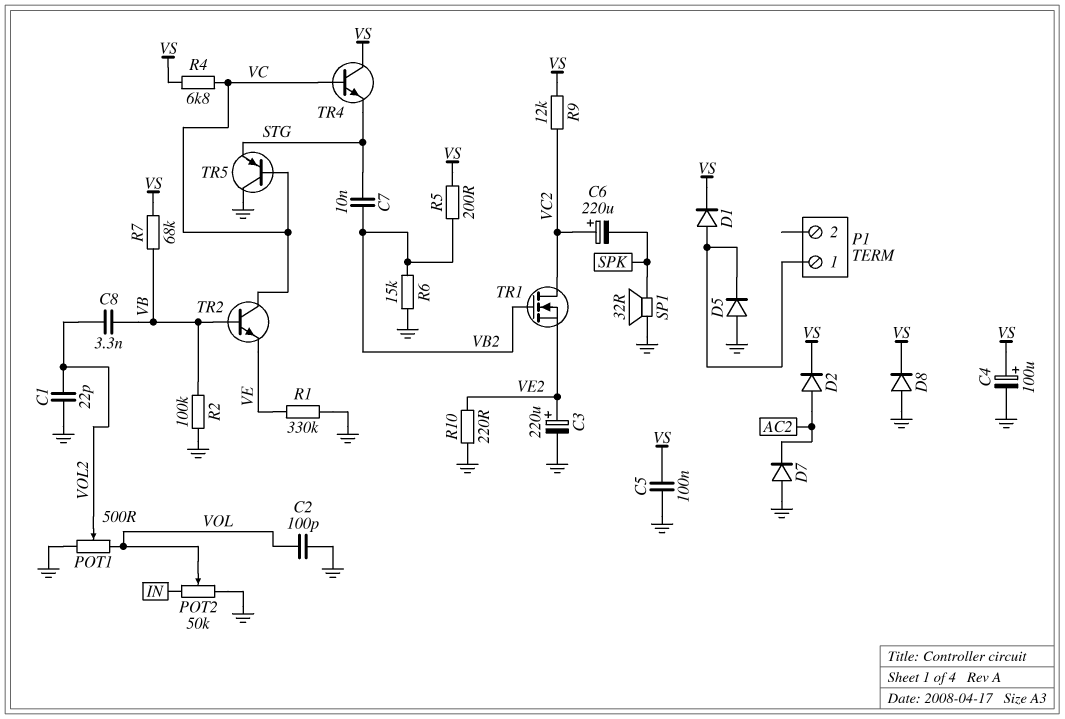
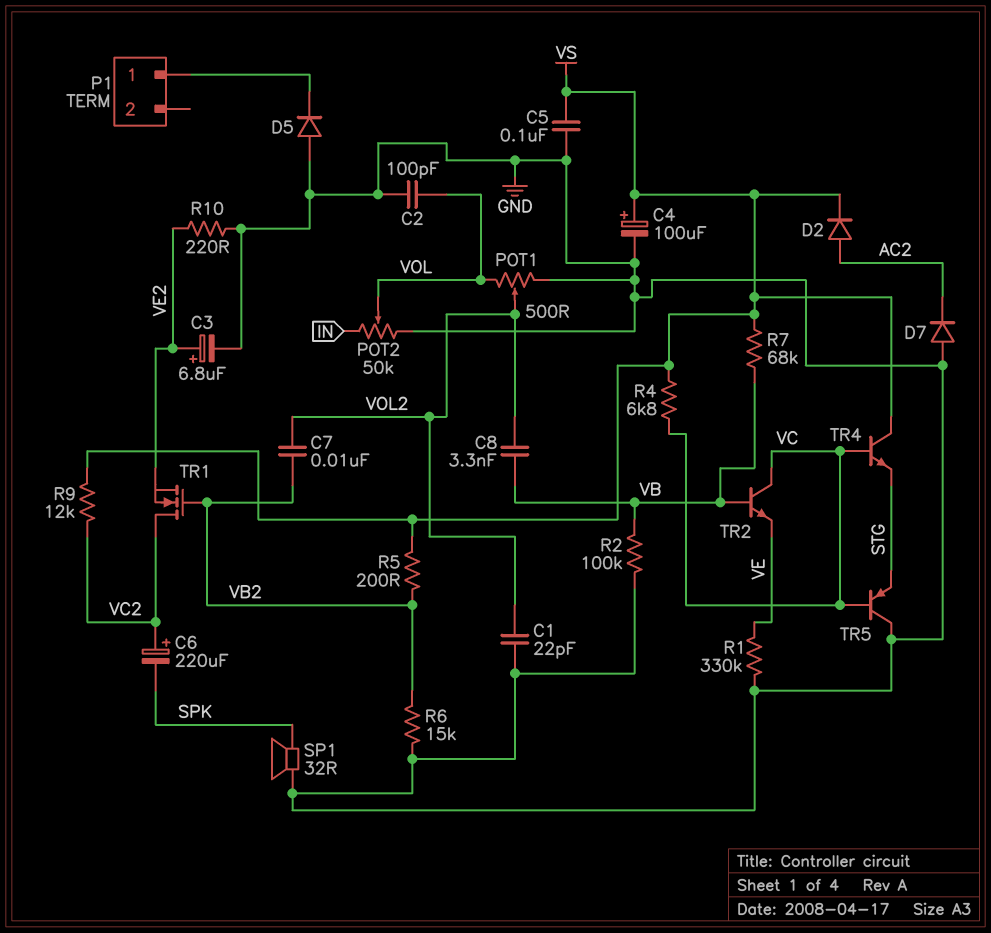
C3: 220uF (plus VE2, minus GND) -> 6.8uF (plus VE2, minus GND)
C7: 10nF (STG, VB2) -> 10nF (VB2, VOL2)
D1: diode (A P1/1, K VS) -> none
D8: diode (A GND, K VS) -> none

